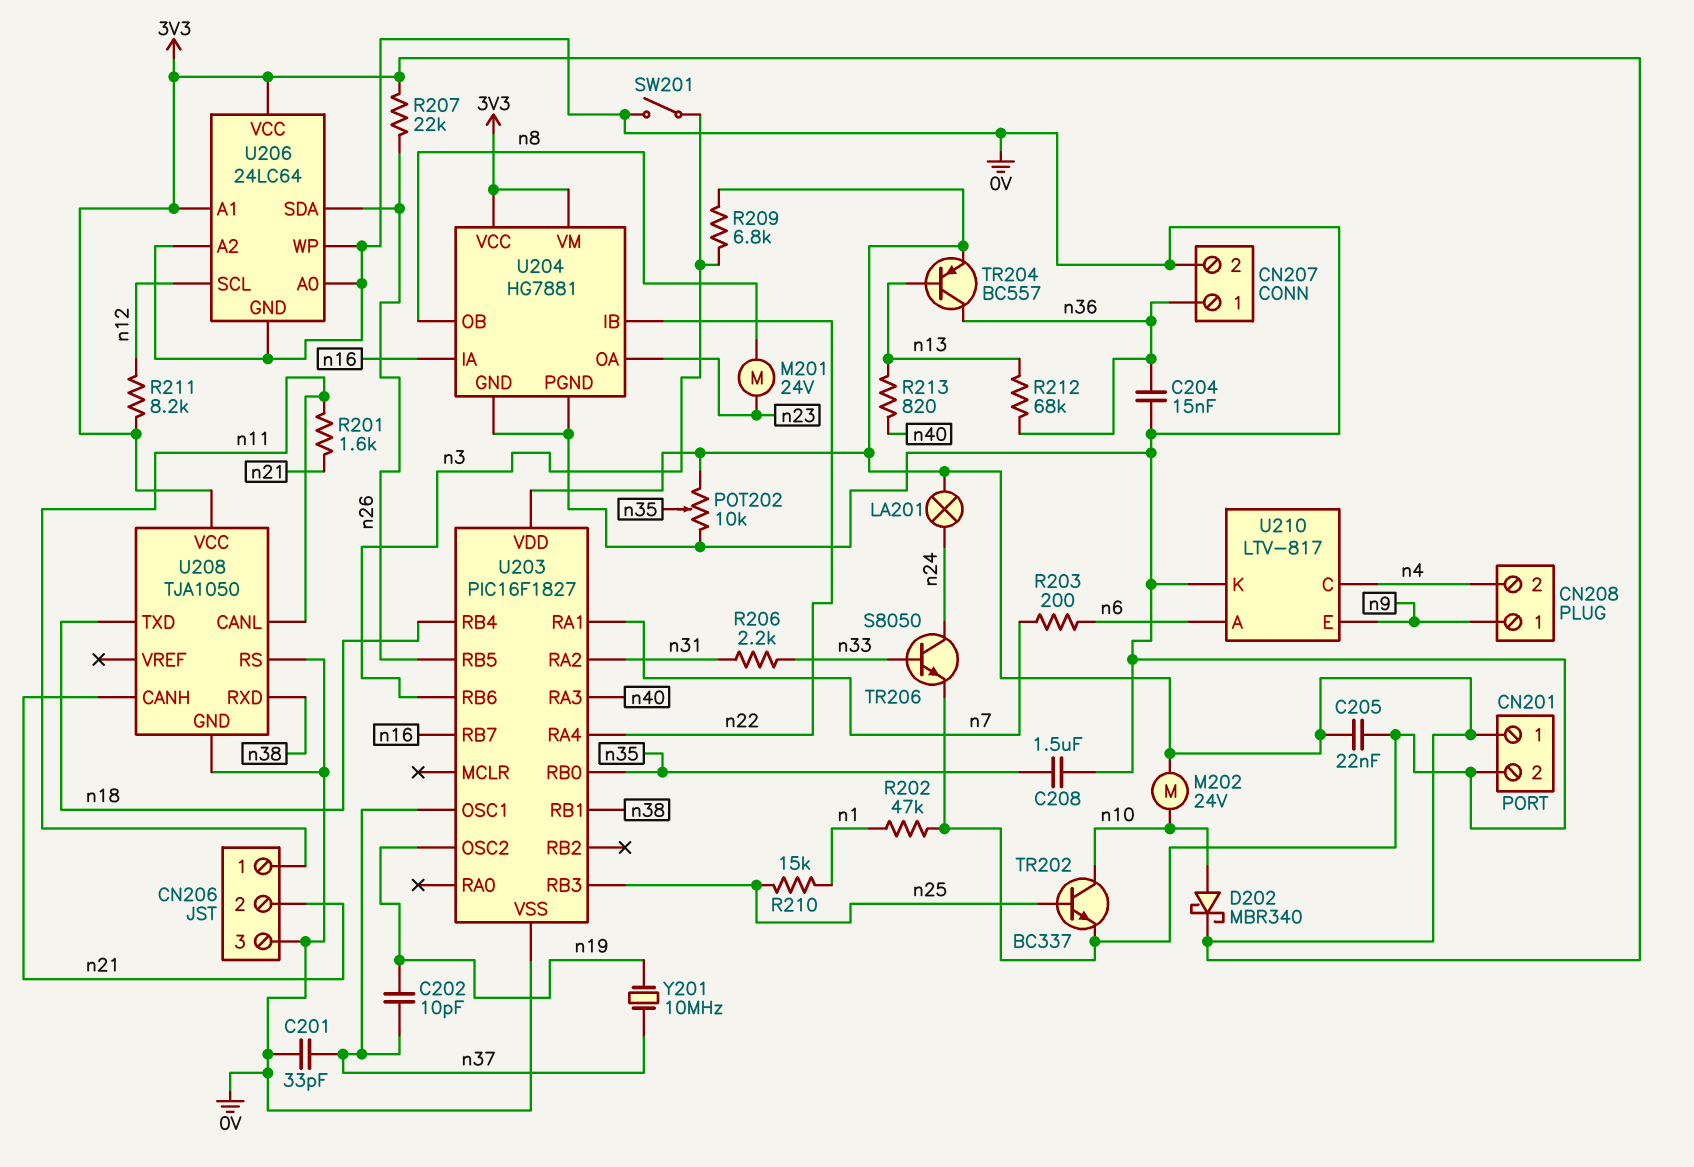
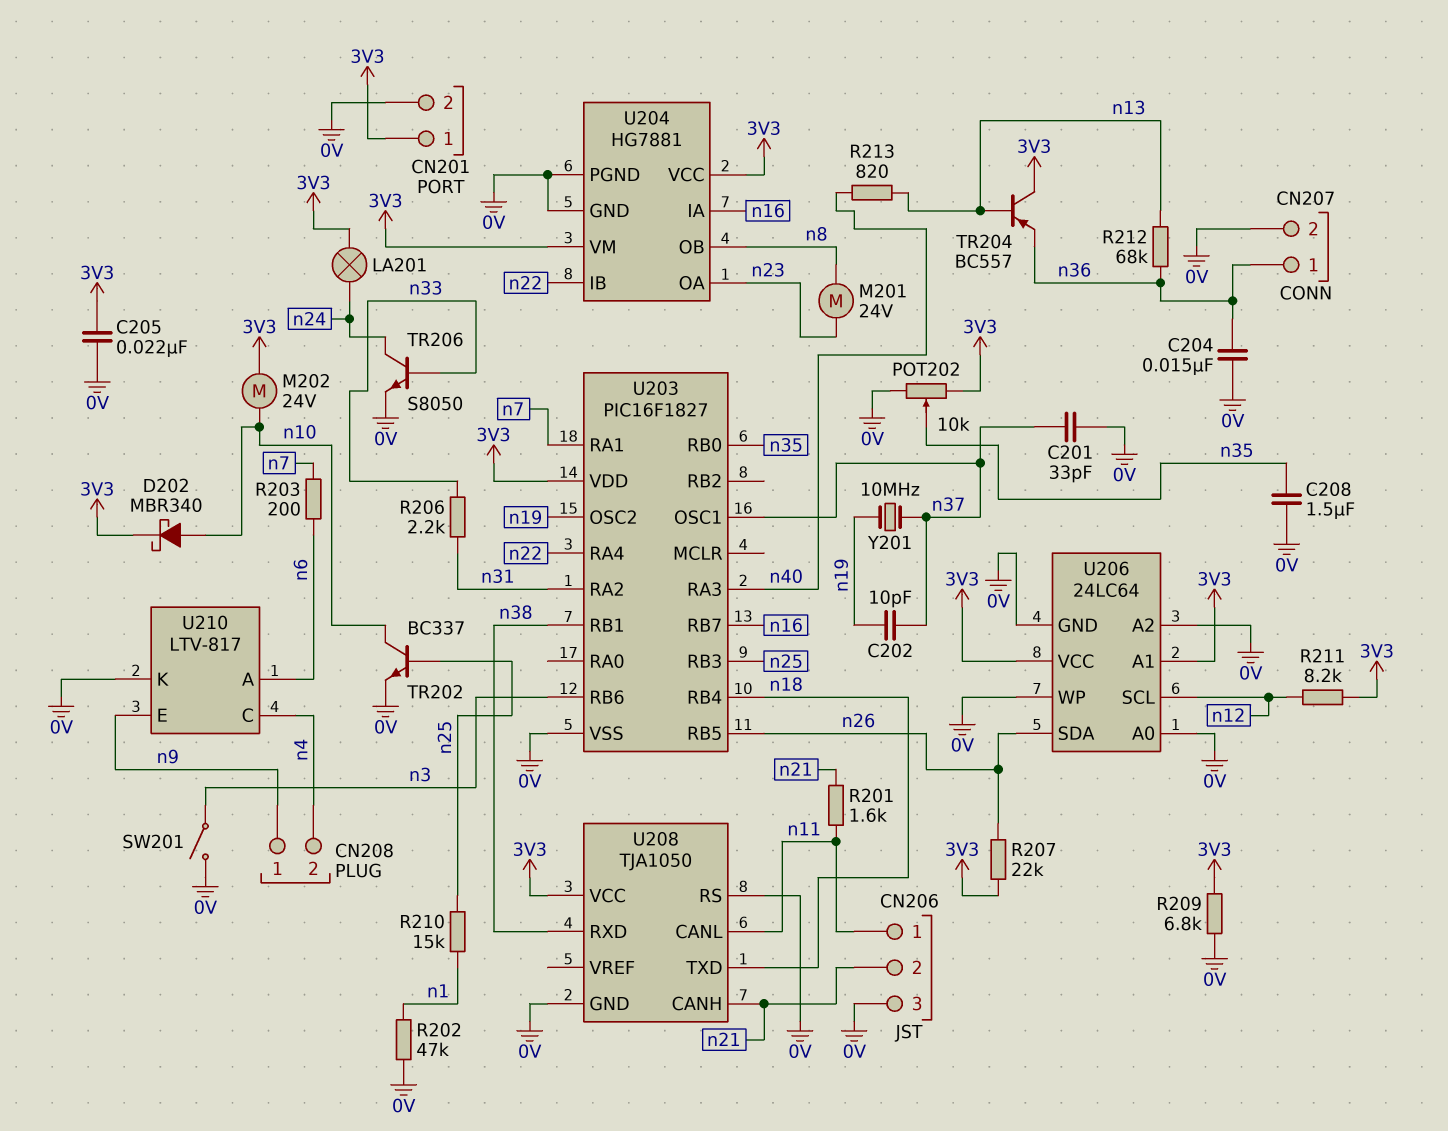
R209: 6.8k (3V3, n3) -> 6.8k (0V, 3V3)
TR204: PNP BC557 (B n13, C n36, E 3V3) -> PNP BC557 (B n13, C 3V3, E n36)

